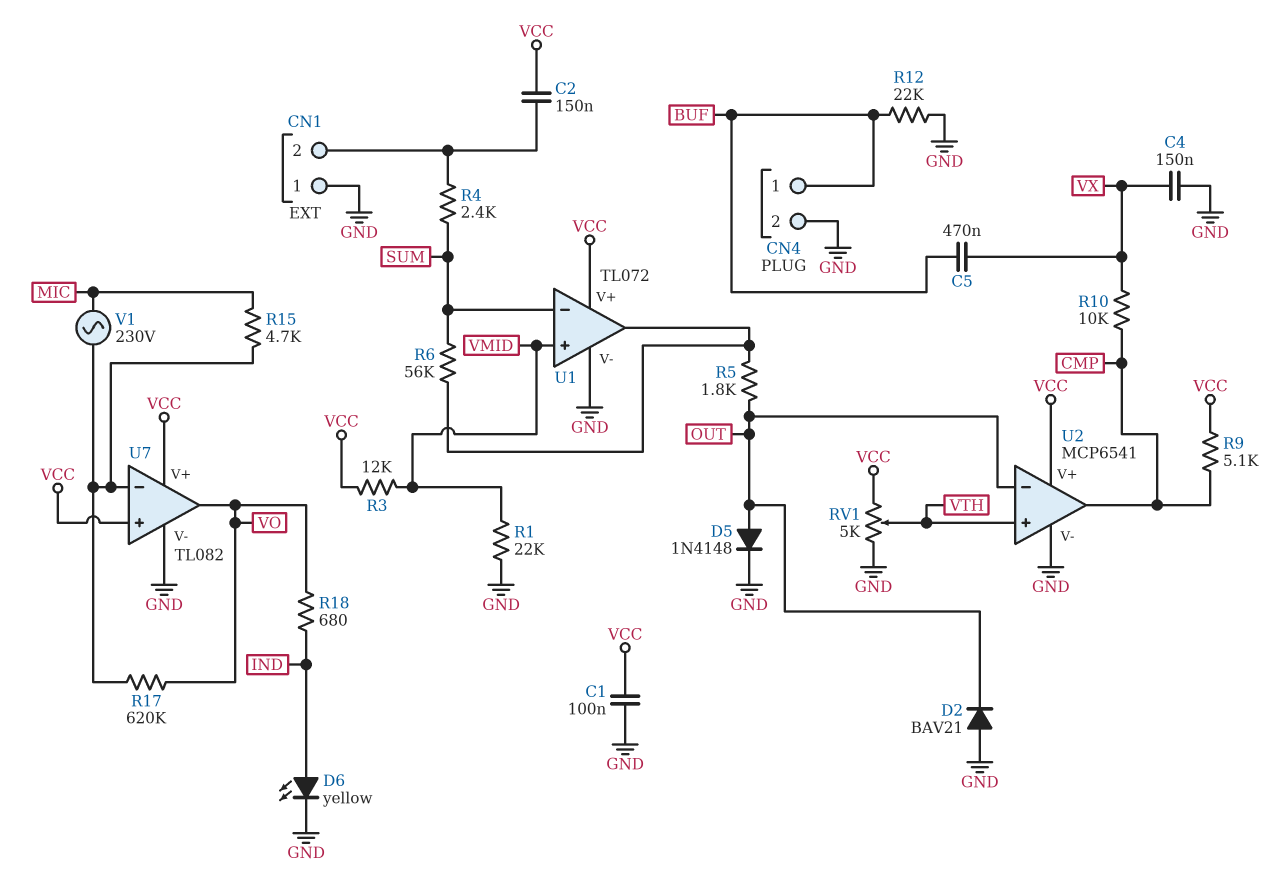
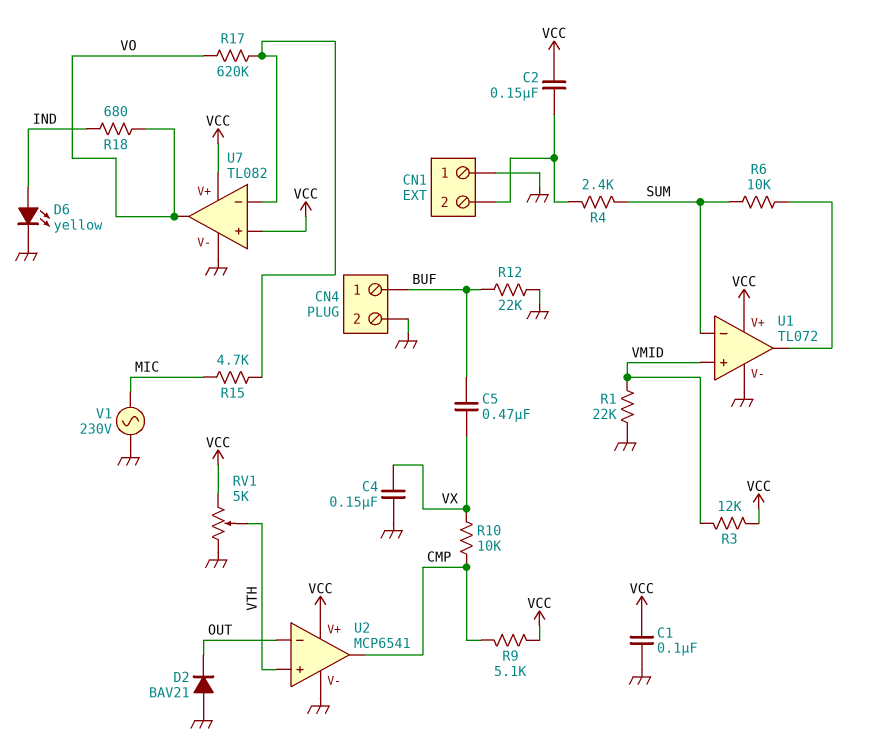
D5: diode 1N4148 (A OUT, K GND) -> none
R5: 1.8k (OUT, U1/out) -> none
R6: 56k (SUM, U1/out) -> 10k (SUM, U1/out)
V1: AC 230V (MIC, U7/in-) -> AC 230V (GND, MIC)

